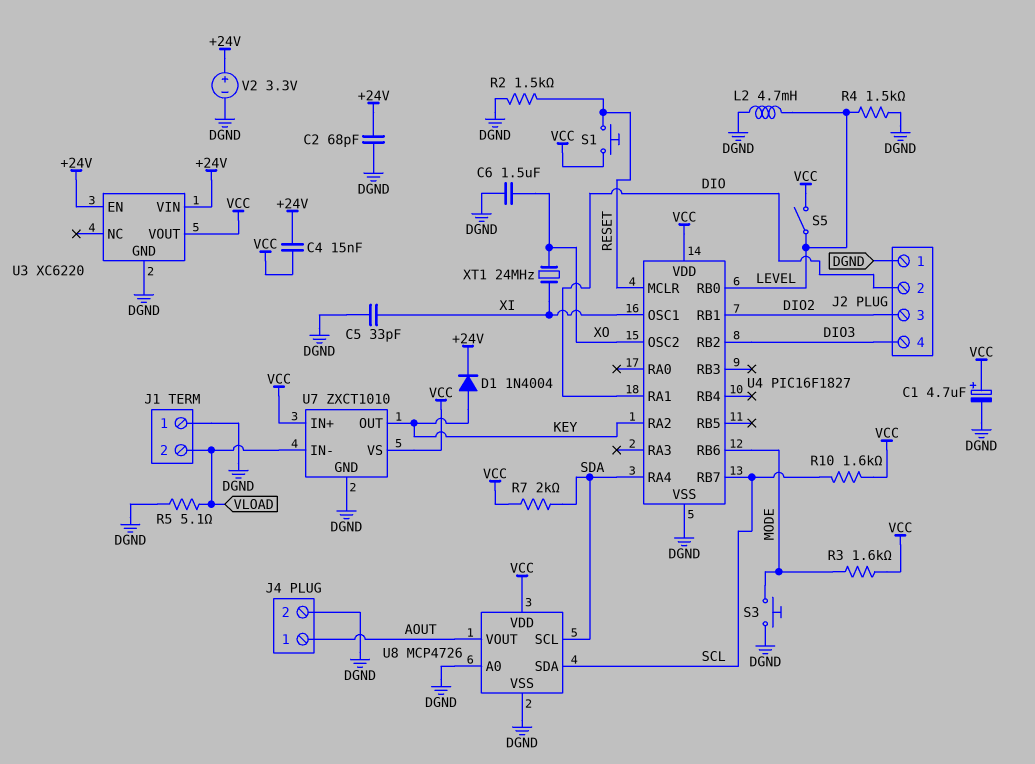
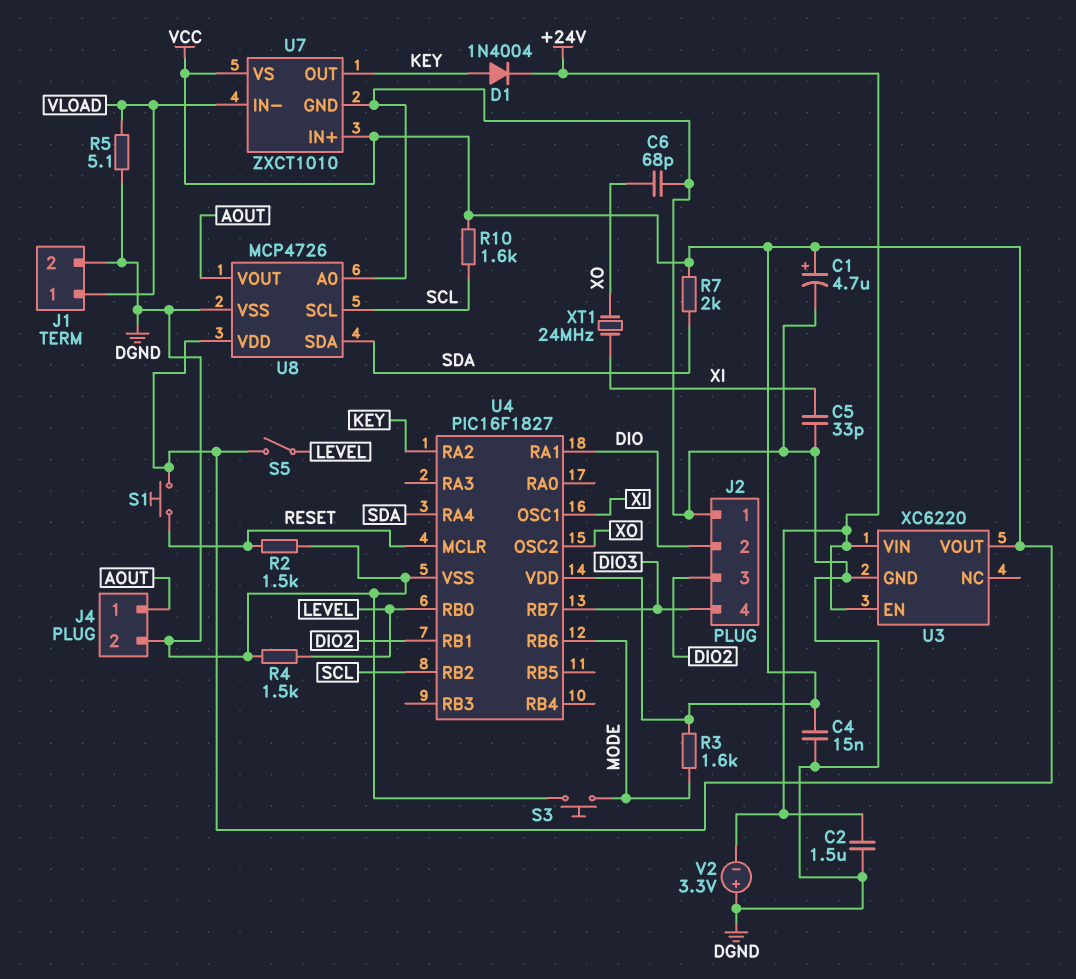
C2: 68pF (+24V, DGND) -> 1.5uF (+24V, DGND)
C4: 15nF (+24V, VCC) -> 15nF (DGND, VCC)
C6: 1.5uF (DGND, XO) -> 68pF (DGND, XO)
J1 pin 1: DGND -> VLOAD
J1 pin 2: VLOAD -> DGND
L2: 4.7mH (DGND, LEVEL) -> none
U4 pin RB2: DIO3 -> SCL
U4 pin RB7: SCL -> DIO3
U8 pin SCL: SDA -> SCL
U8 pin SDA: SCL -> SDA
V2: 3.3V (plus +24V, minus DGND) -> 3.3V (plus DGND, minus +24V)

